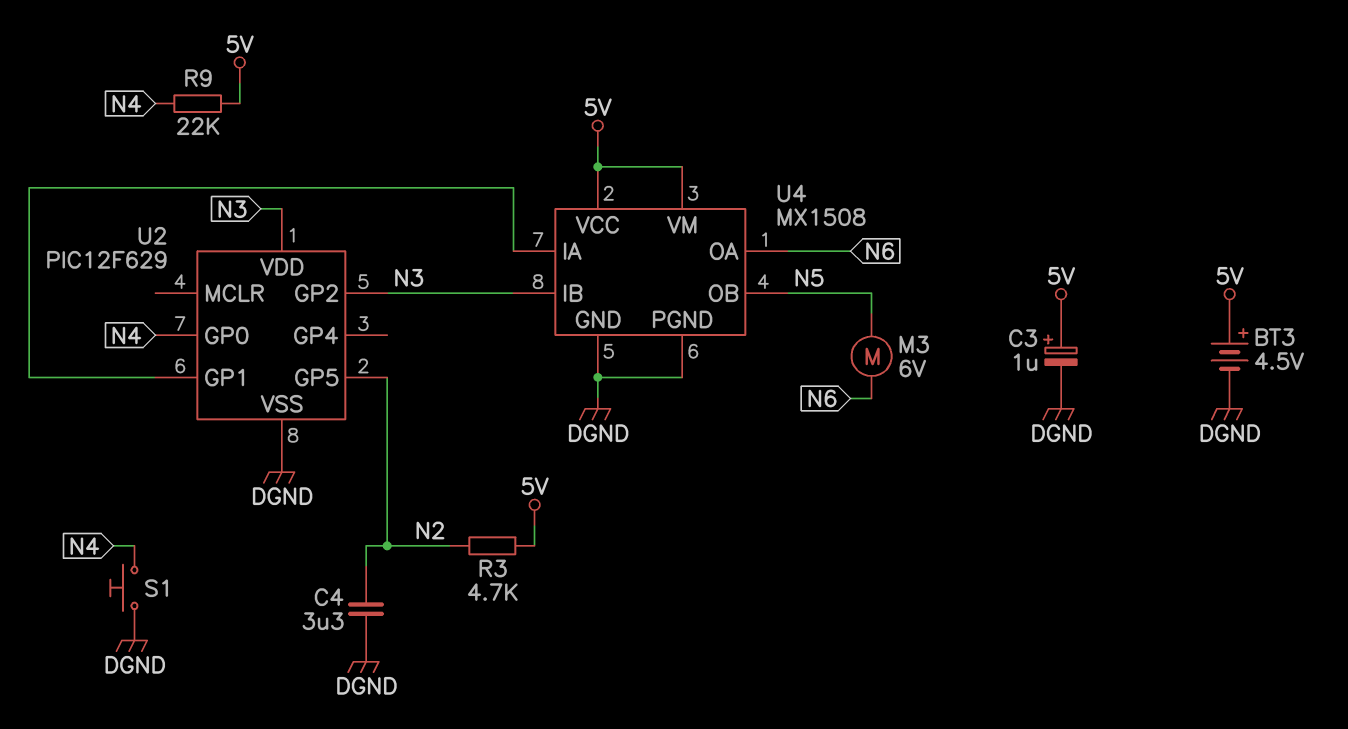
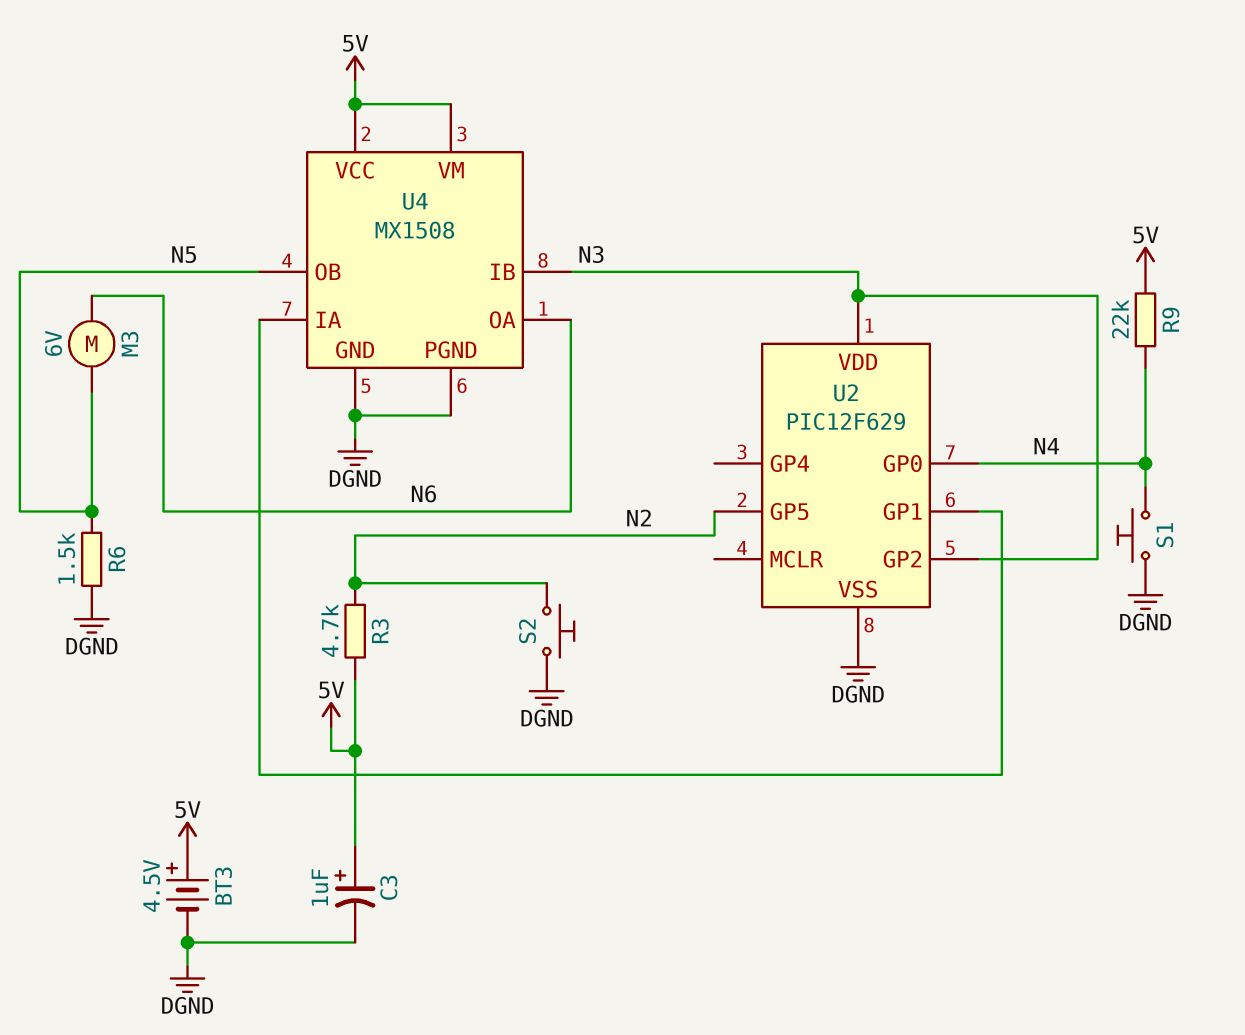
C4: 3.3uF (DGND, N2) -> none
R6: none -> 1.5k (DGND, N5)
S2: none -> button (DGND, N2)

